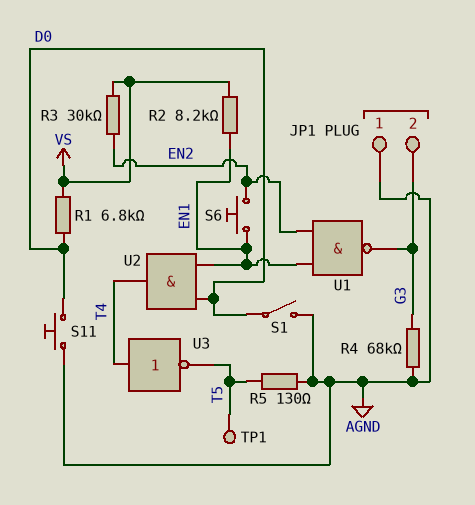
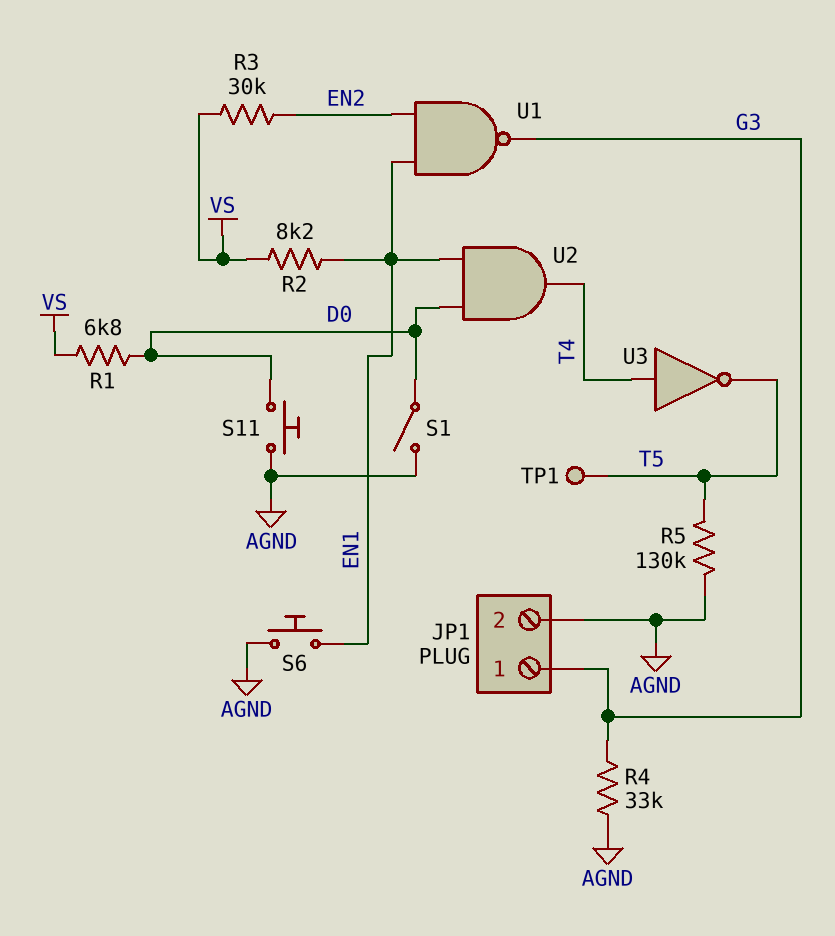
JP1 pin 1: AGND -> G3
JP1 pin 2: G3 -> AGND
R4: 68k (AGND, G3) -> 33k (AGND, G3)
R5: 130 (AGND, T5) -> 130k (AGND, T5)
S6: button (EN1, EN2) -> button (AGND, EN1)

